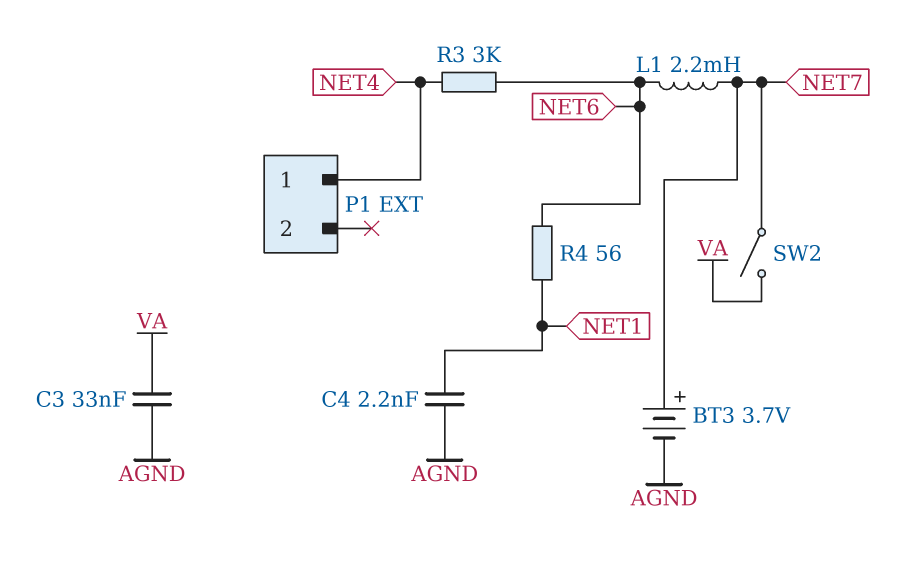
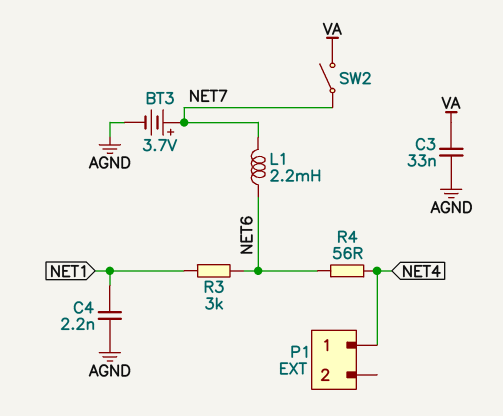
R3: 3k (NET4, NET6) -> 3k (NET1, NET6)
R4: 56 (NET1, NET6) -> 56 (NET4, NET6)

